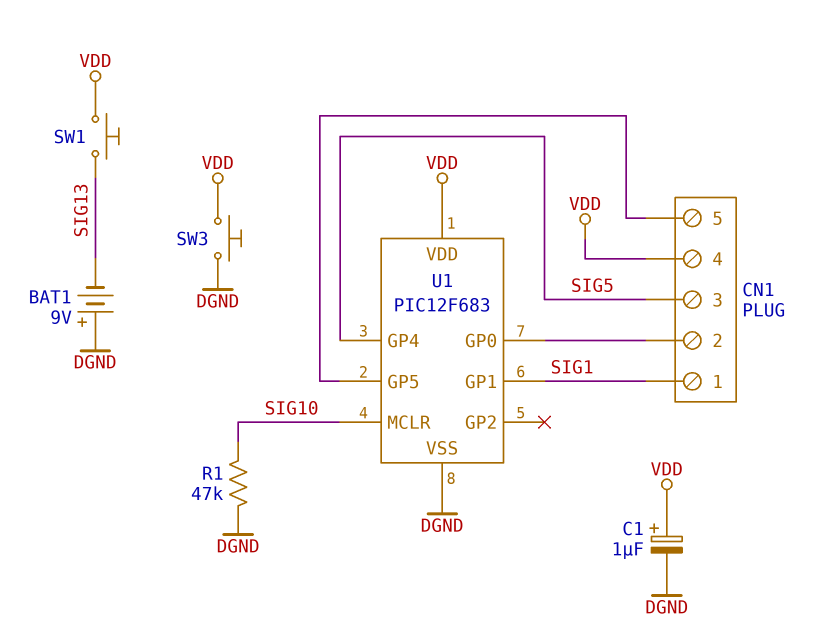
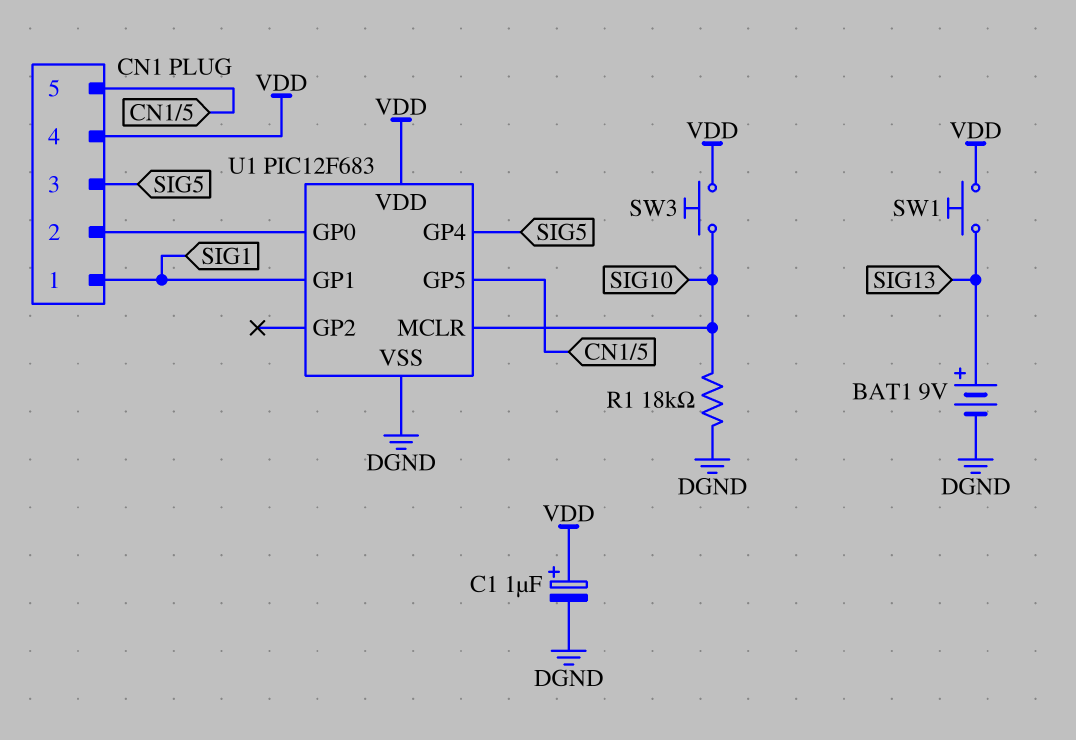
BAT1: 9V (plus DGND, minus SIG13) -> 9V (plus SIG13, minus DGND)
R1: 47k (DGND, SIG10) -> 18k (DGND, SIG10)
SW3: button (DGND, VDD) -> button (SIG10, VDD)

